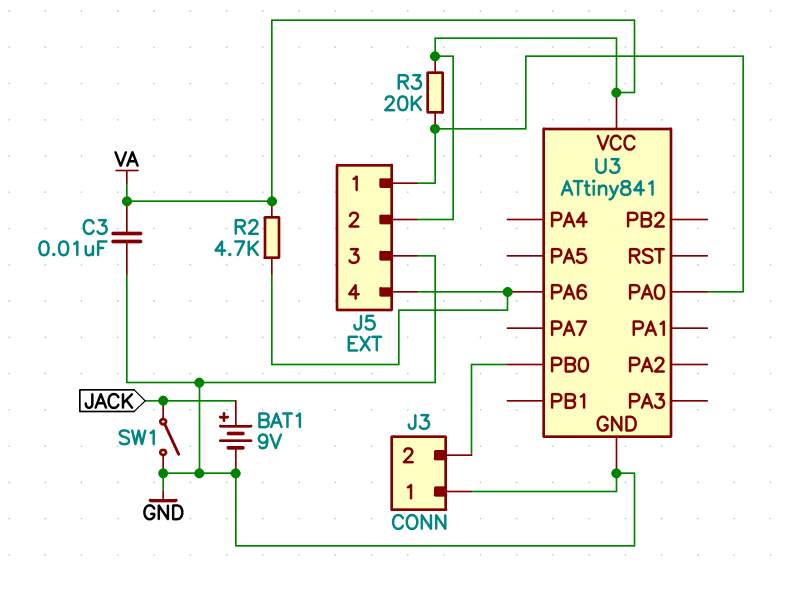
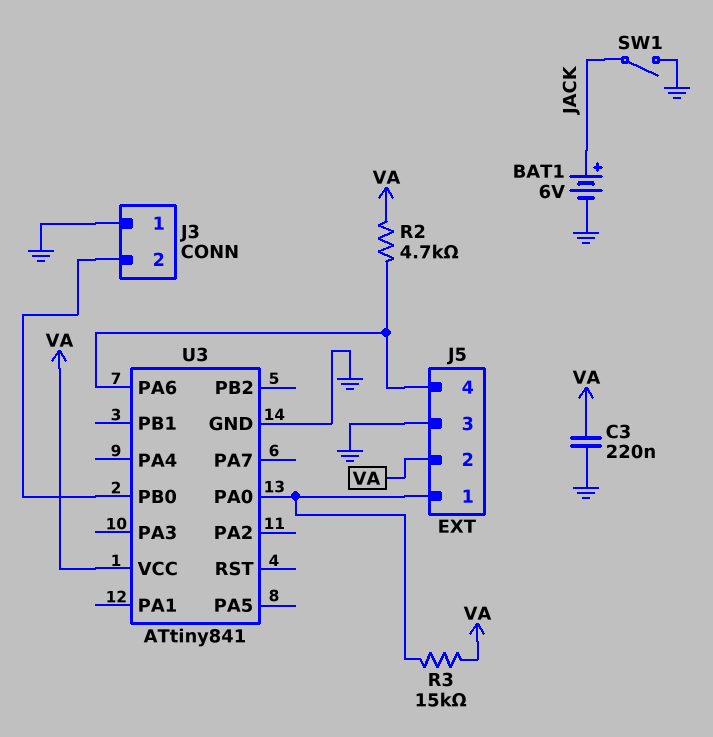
BAT1: 9V (plus JACK, minus GND) -> 6V (plus JACK, minus GND)
C3: 10nF (GND, VA) -> 220nF (GND, VA)
R3: 20k (J5/1, VA) -> 15k (J5/1, VA)

